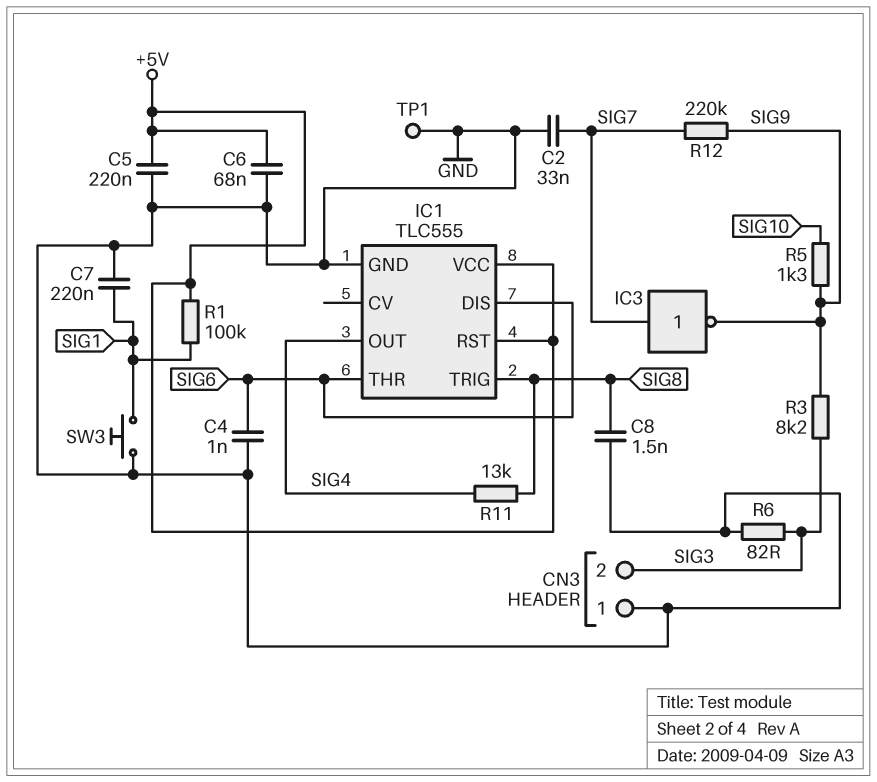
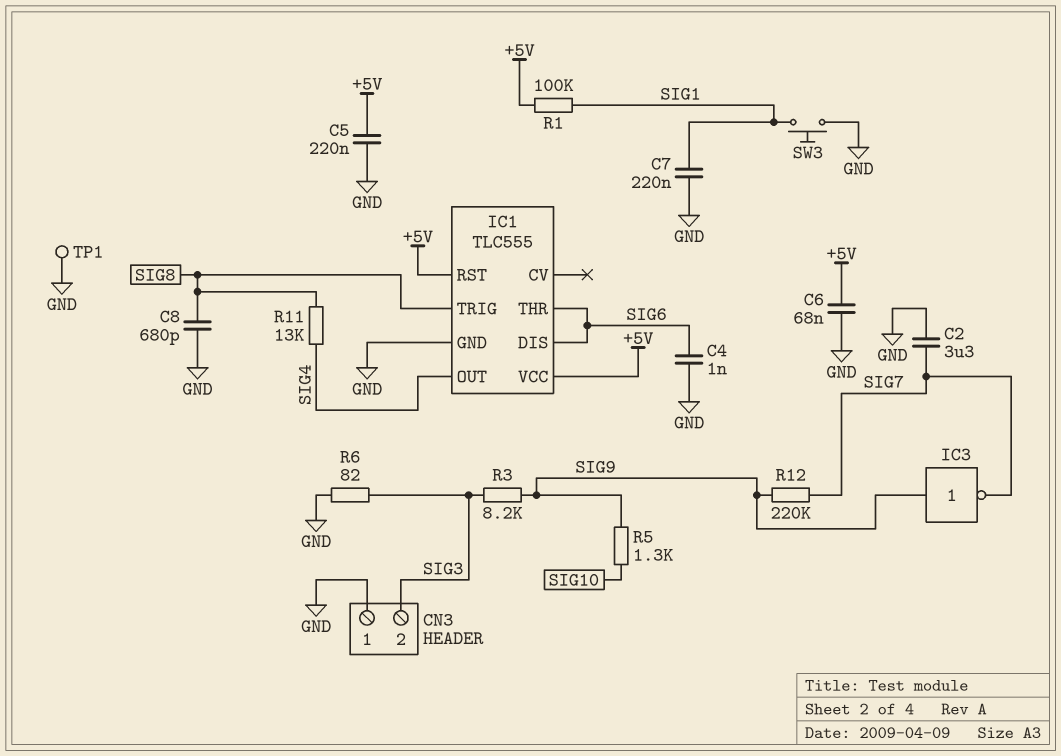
C2: 33nF (GND, SIG7) -> 3.3uF (GND, SIG7)
C8: 1.5nF (GND, SIG8) -> 680pF (GND, SIG8)
IC3: NOT (in SIG7, out SIG9) -> NOT (in SIG9, out SIG7)

